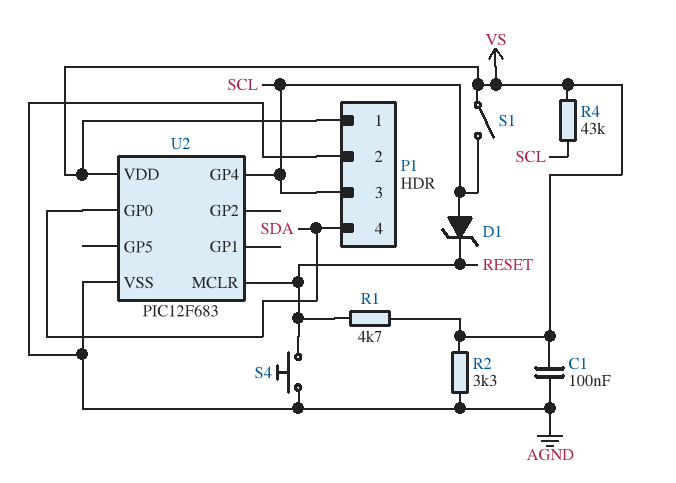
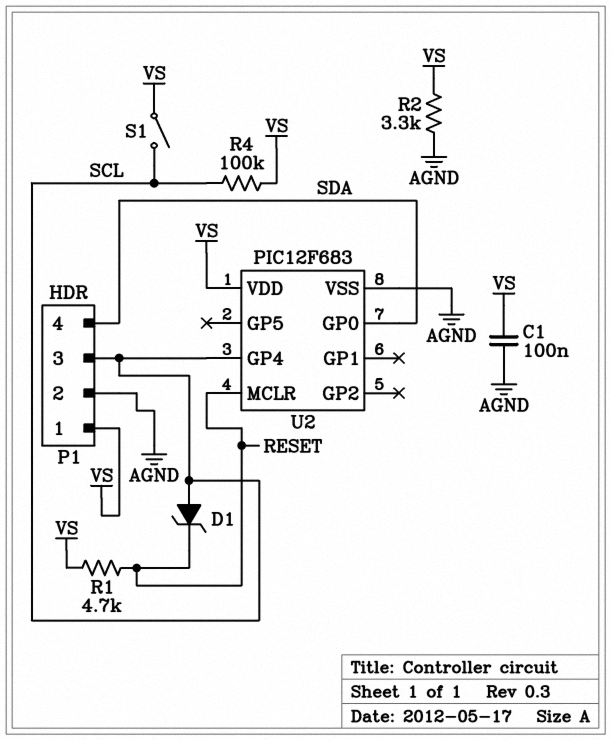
R4: 43k (SCL, VS) -> 100k (SCL, VS)
S4: button (AGND, RESET) -> none

